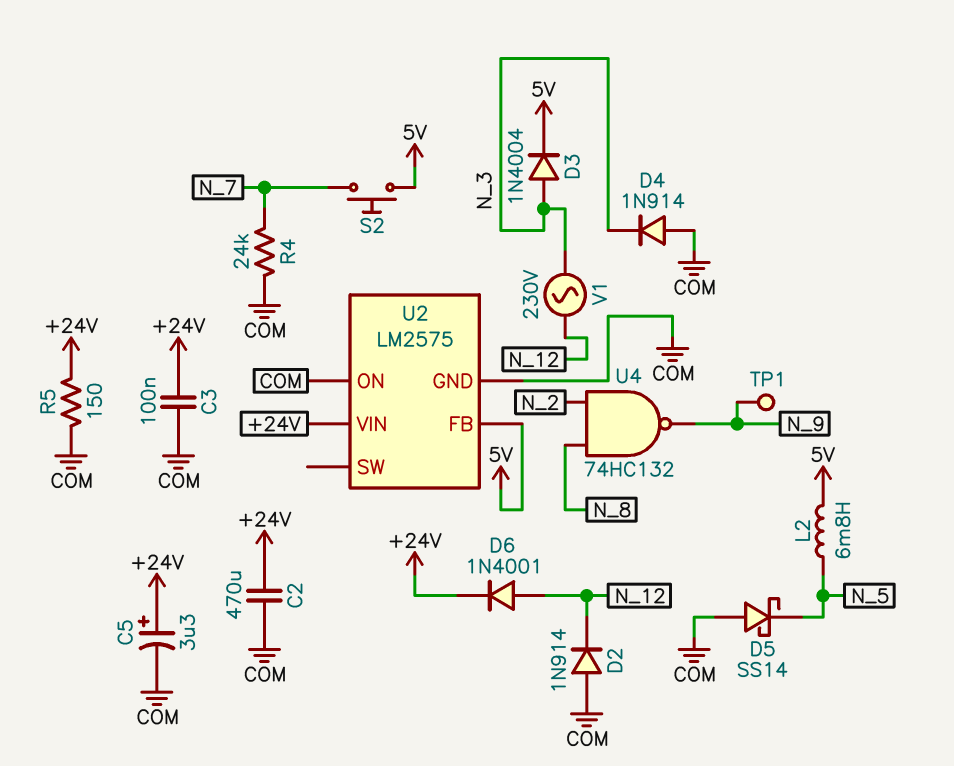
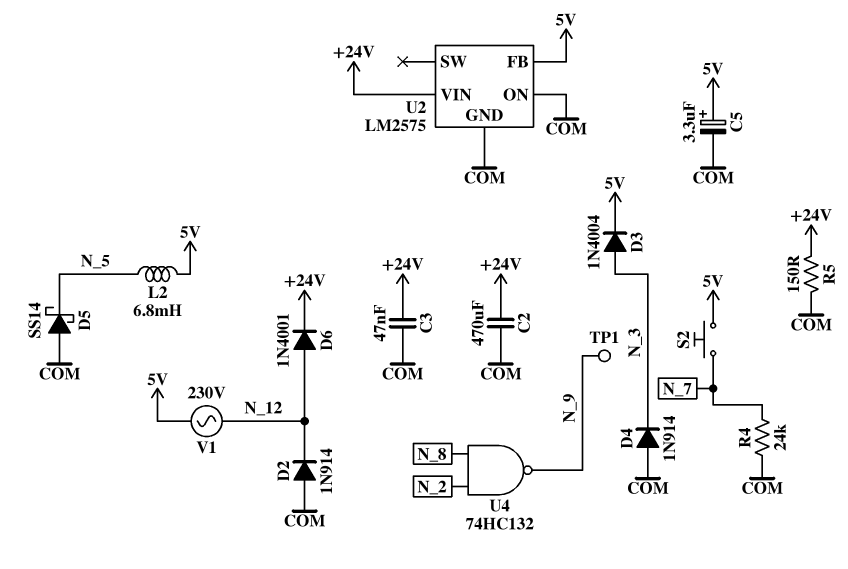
C3: 100nF (+24V, COM) -> 47nF (+24V, COM)
C5: 3.3uF (plus +24V, minus COM) -> 3.3uF (plus 5V, minus COM)
V1: AC 230V (N_3, N_12) -> AC 230V (5V, N_12)

